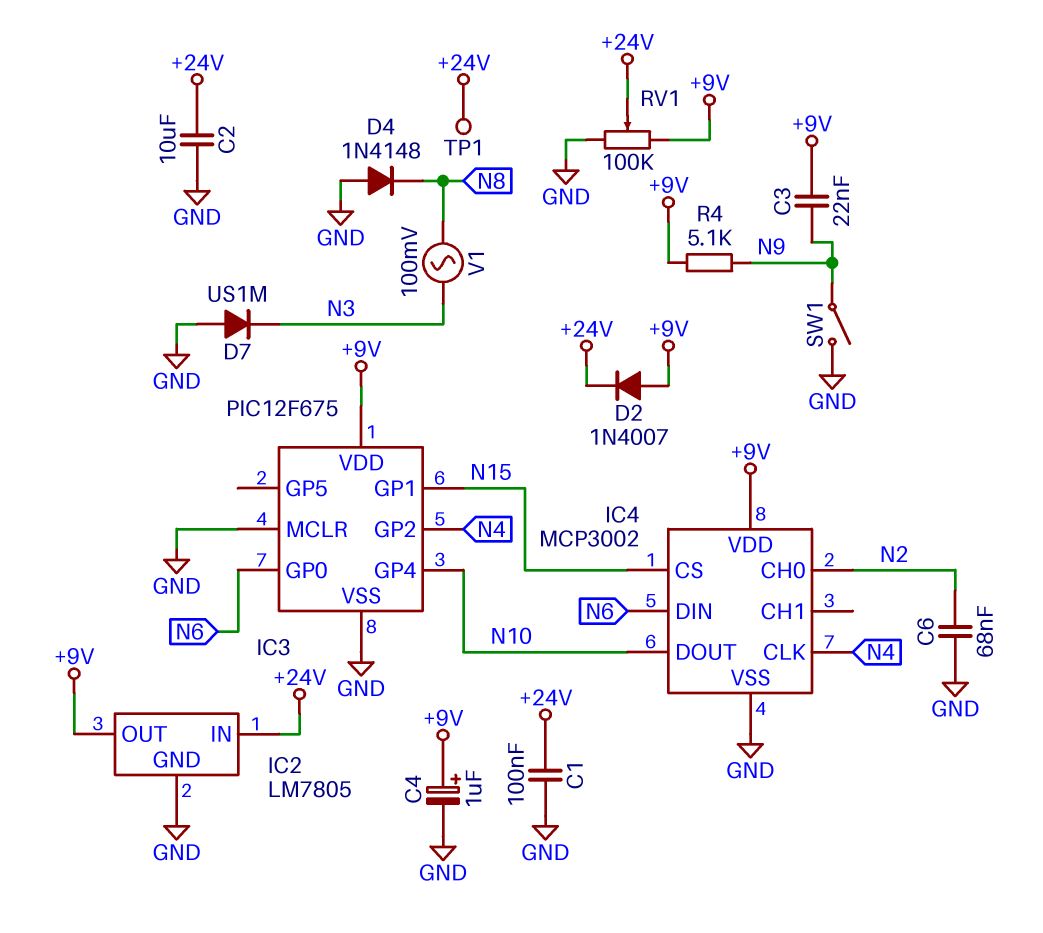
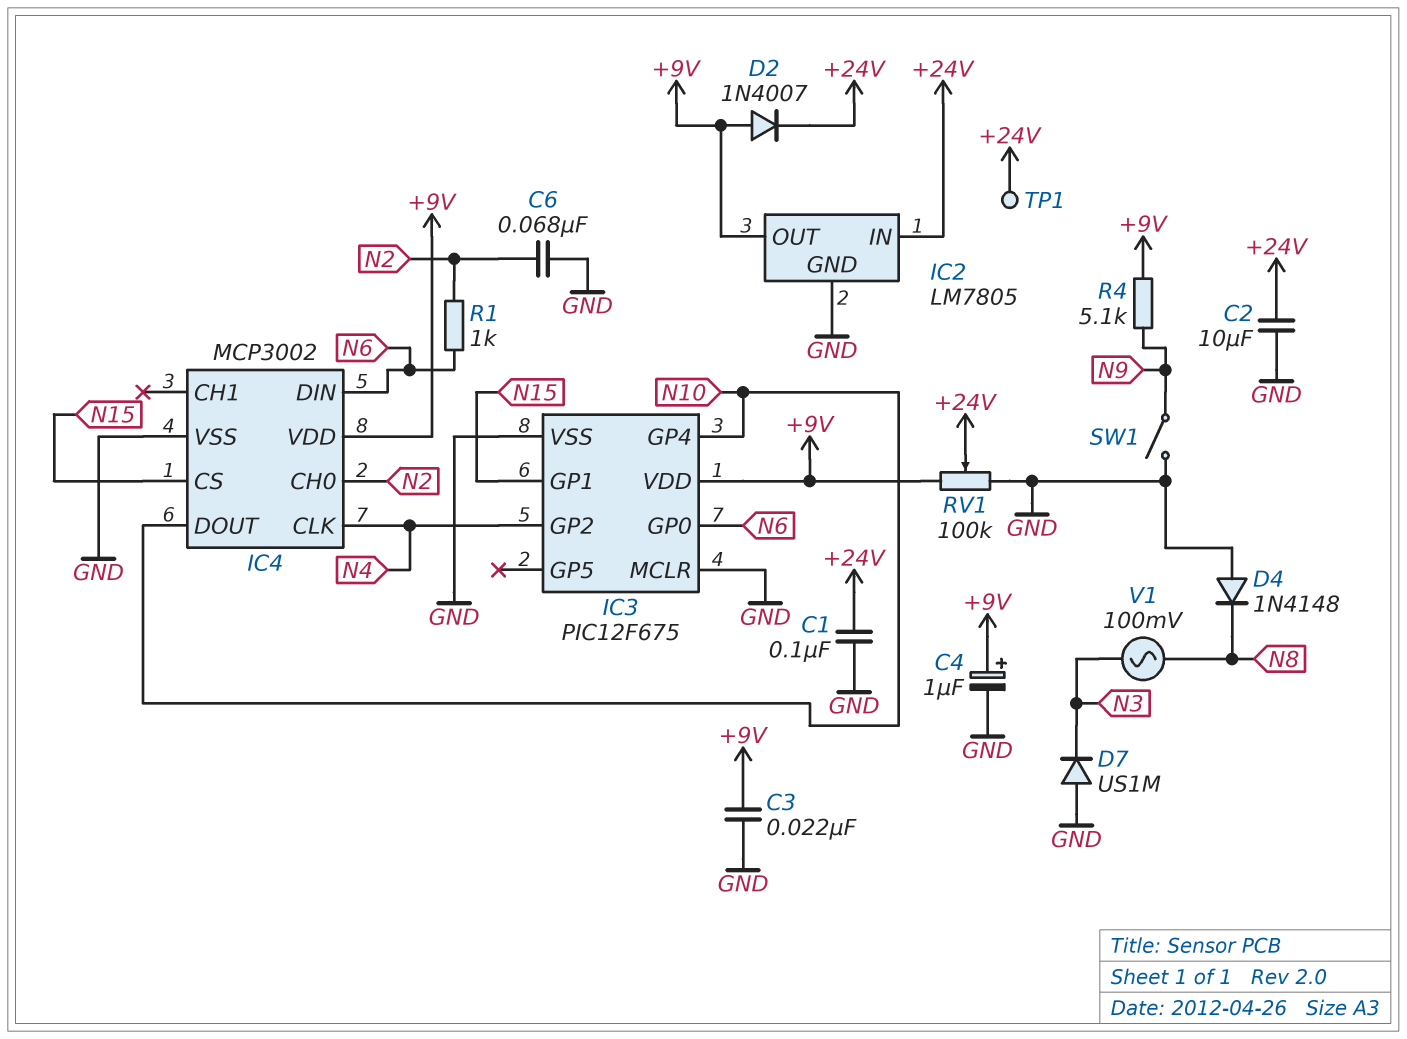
C3: 22nF (+9V, N9) -> 22nF (+9V, GND)
R1: none -> 1k (N2, N6)

